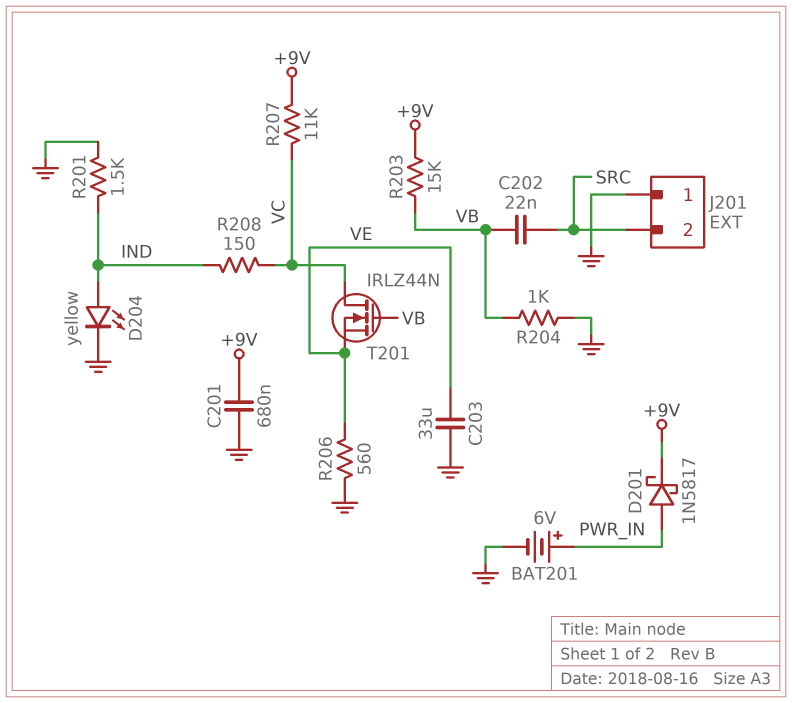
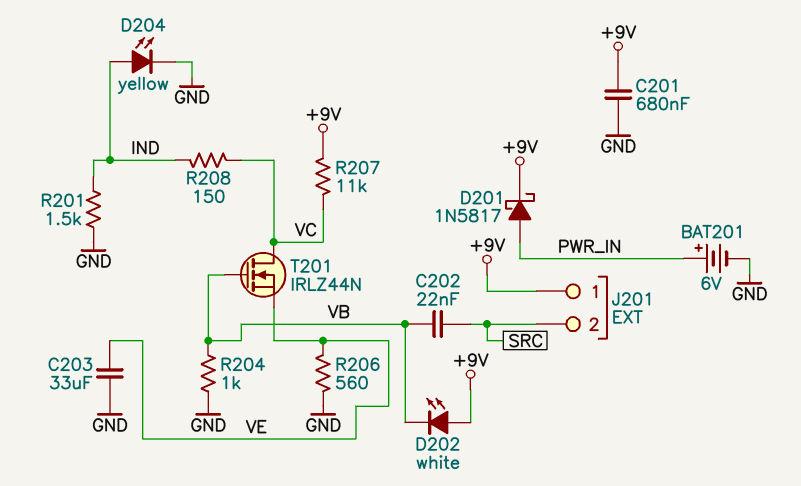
D202: none -> LED white (A +9V, K VB)
J201 pin 1: GND -> +9V
R203: 15k (+9V, VB) -> none

